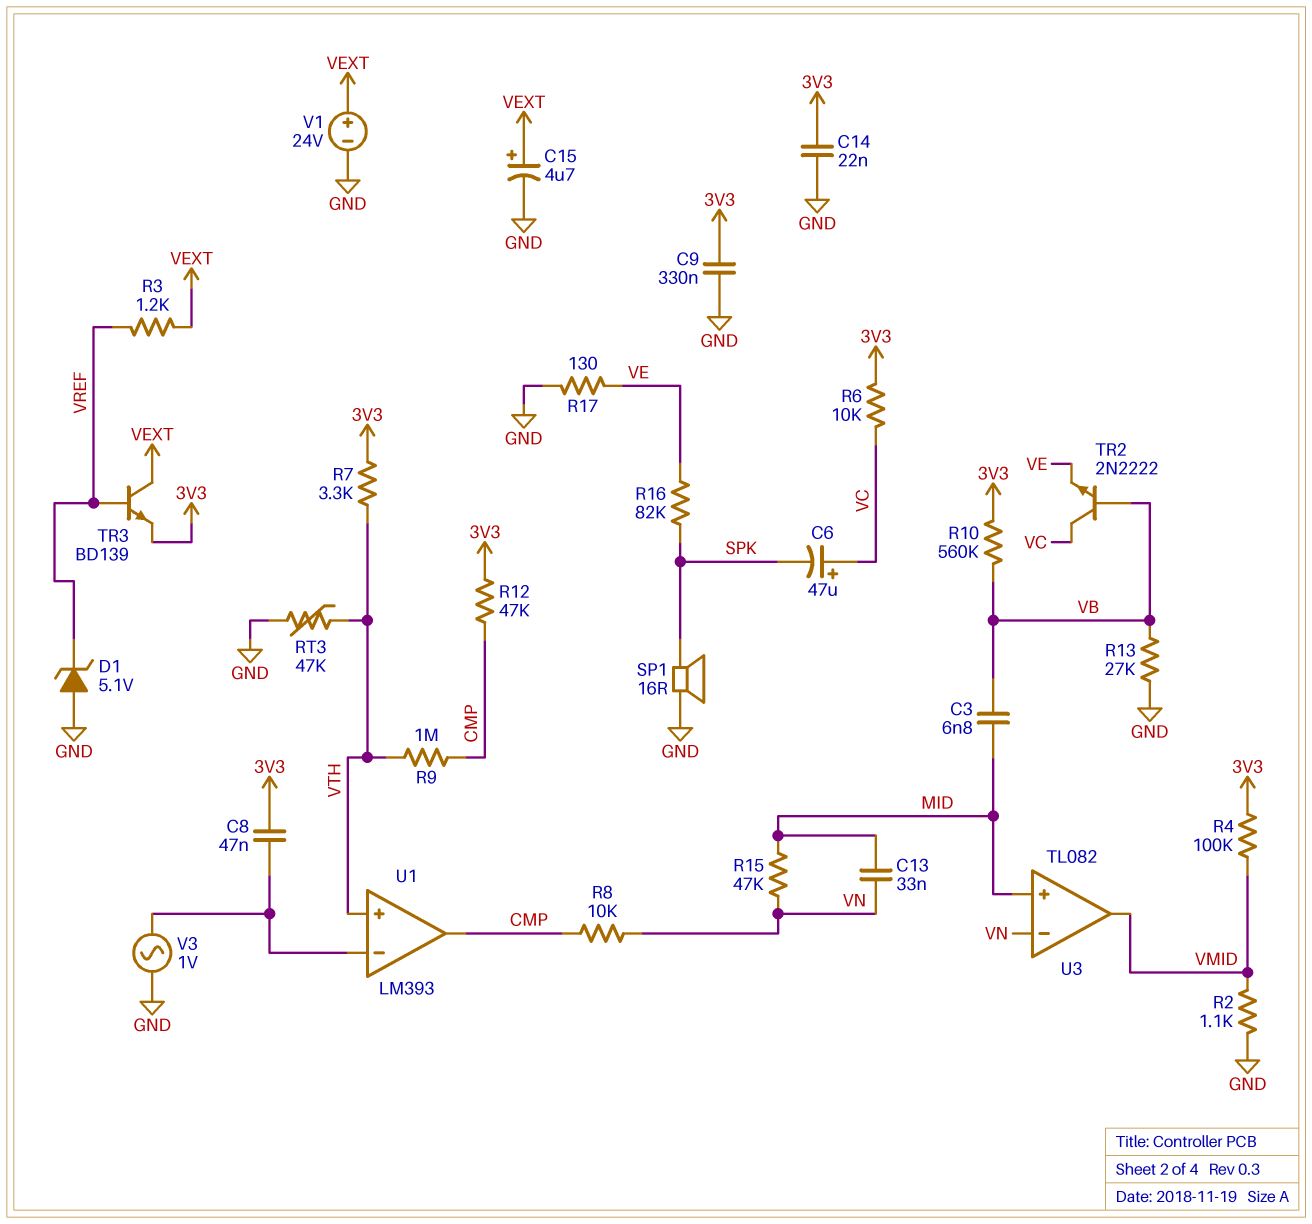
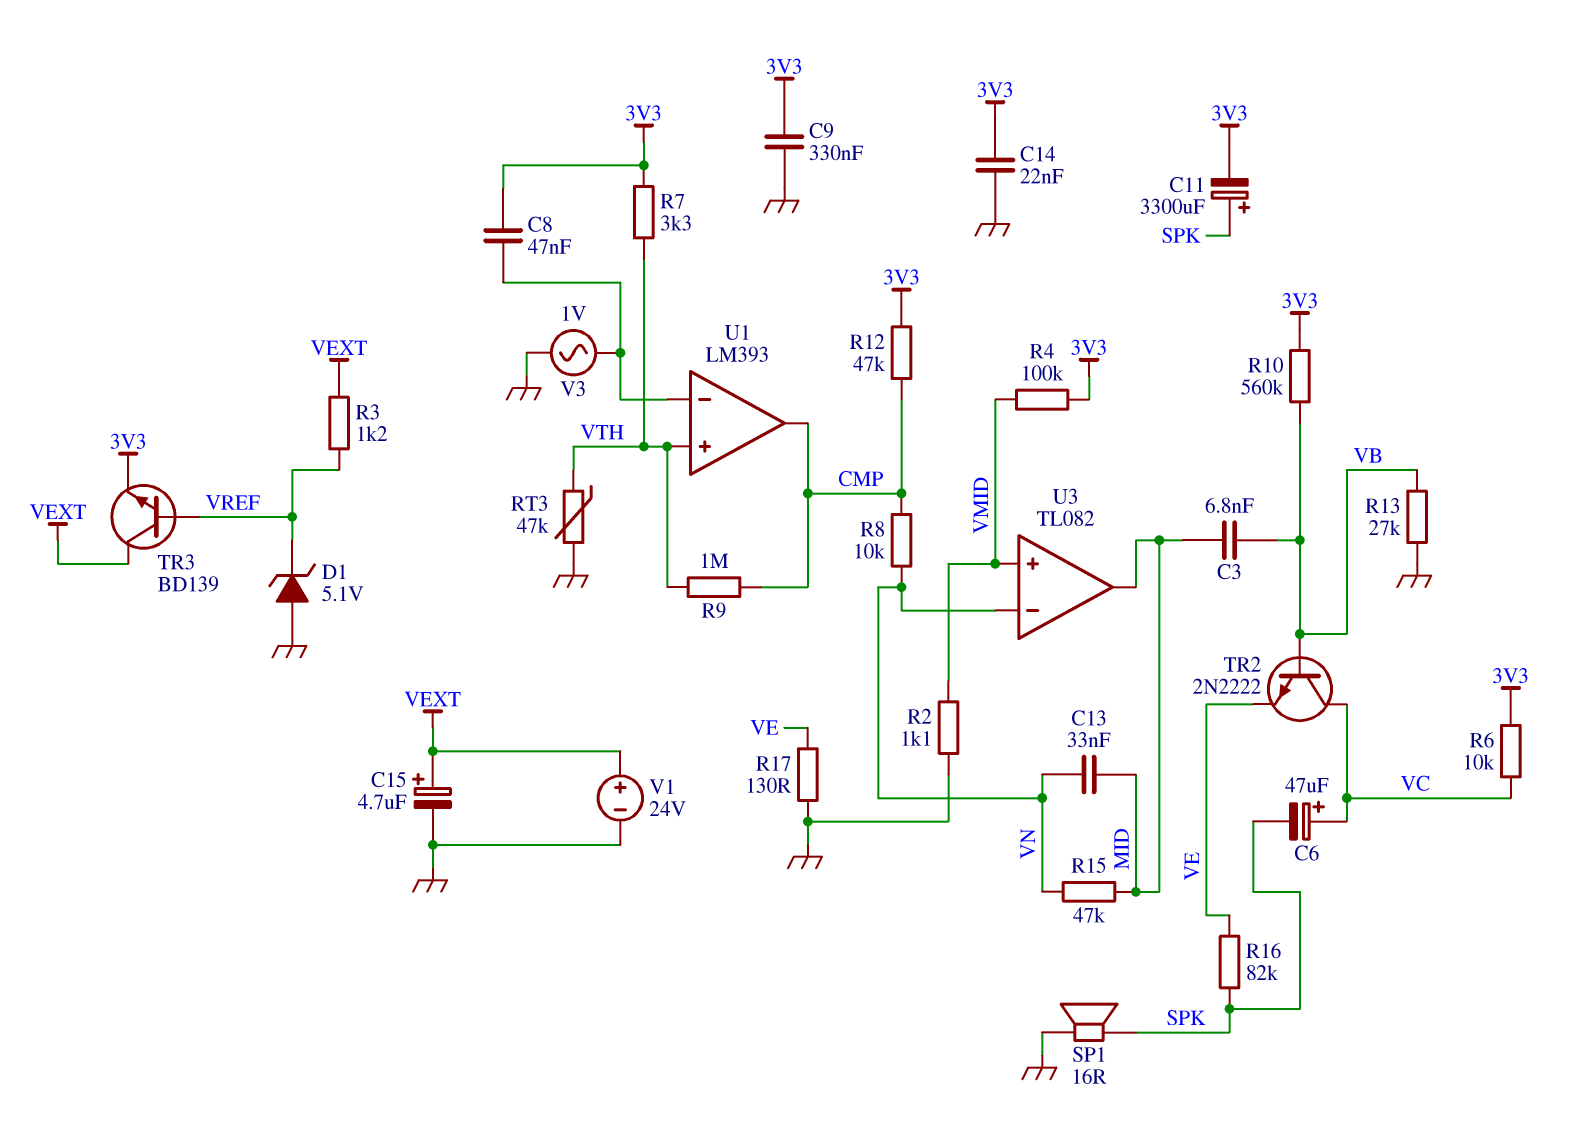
C11: none -> 3300uF (plus SPK, minus 3V3)
U3 pin in+: MID -> VMID
U3 pin out: VMID -> MID

